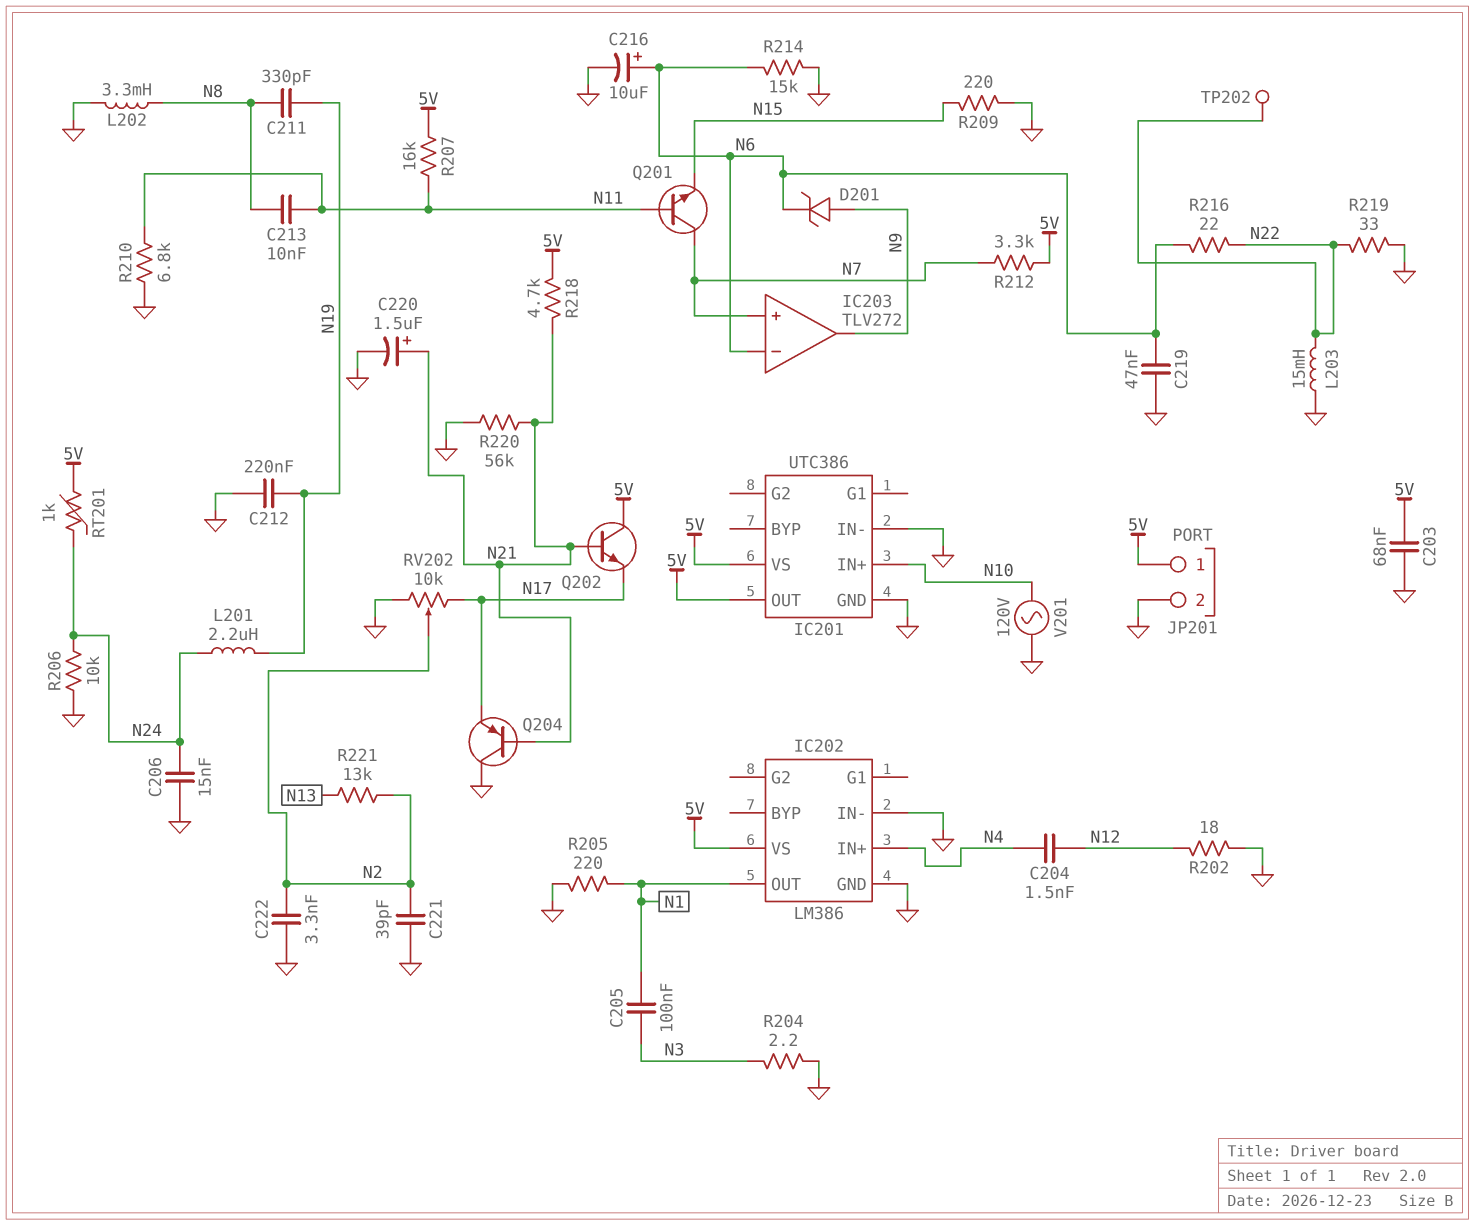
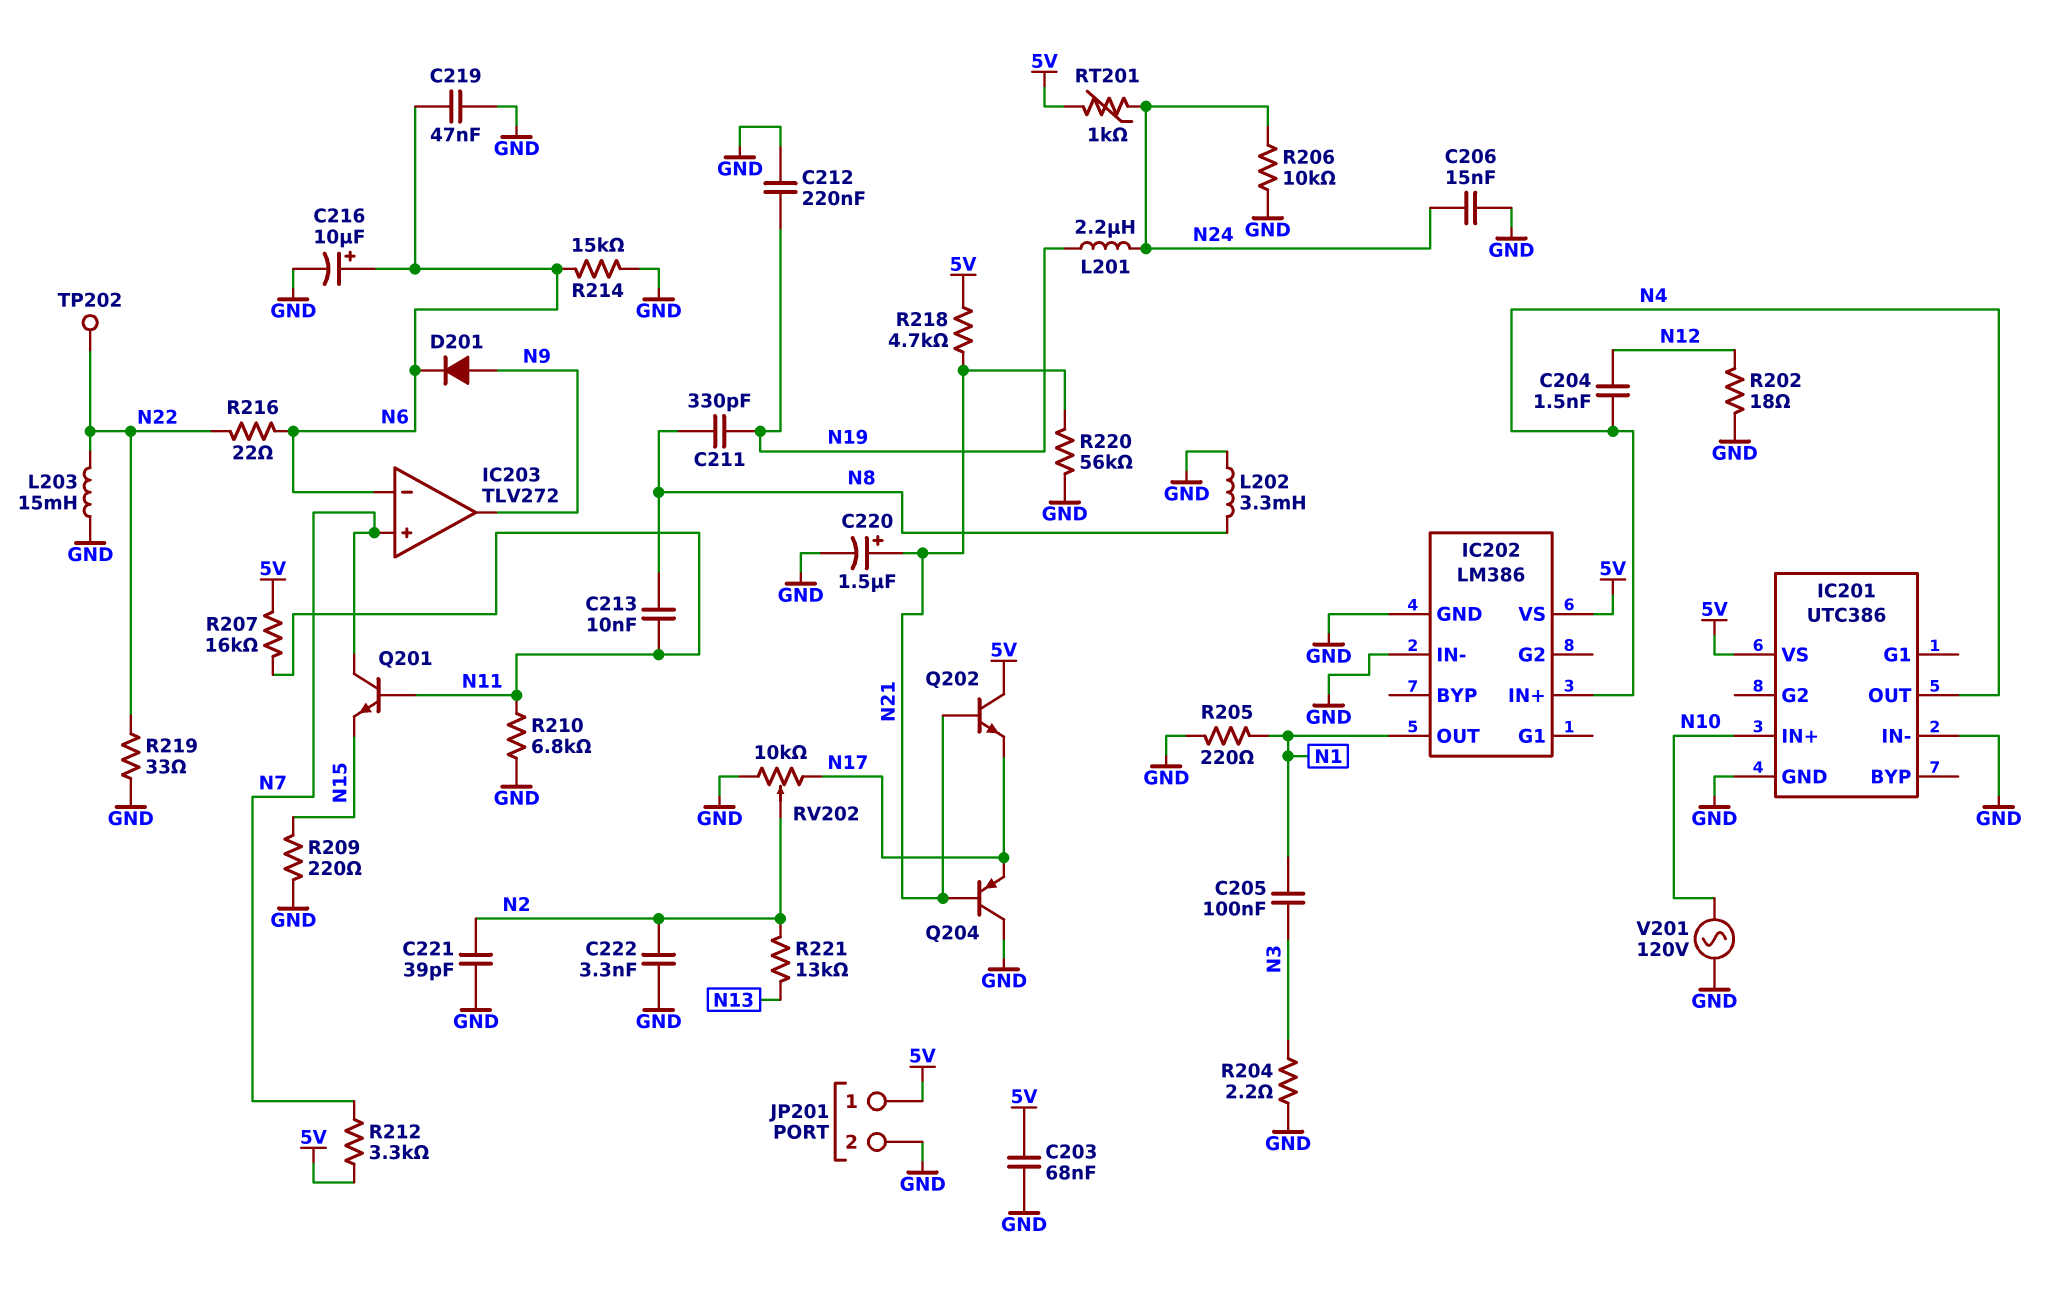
D201: zener (A N9, K N6) -> diode (A N9, K N6)
IC201 pin OUT: 5V -> N4

